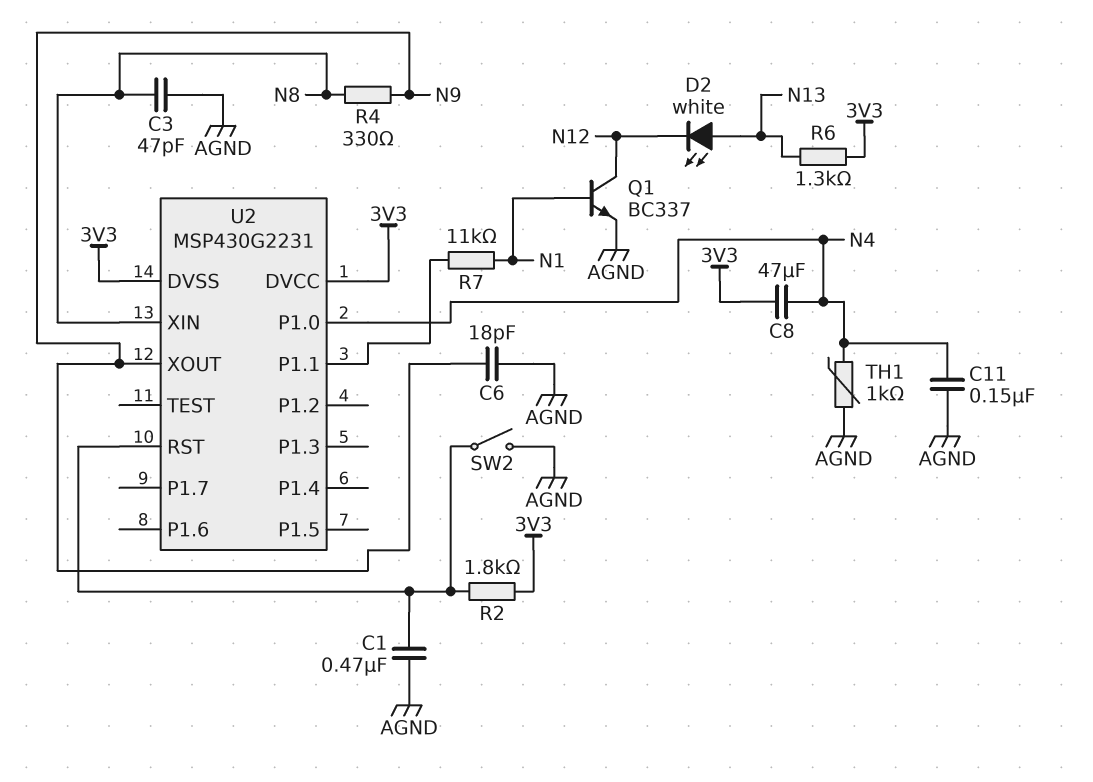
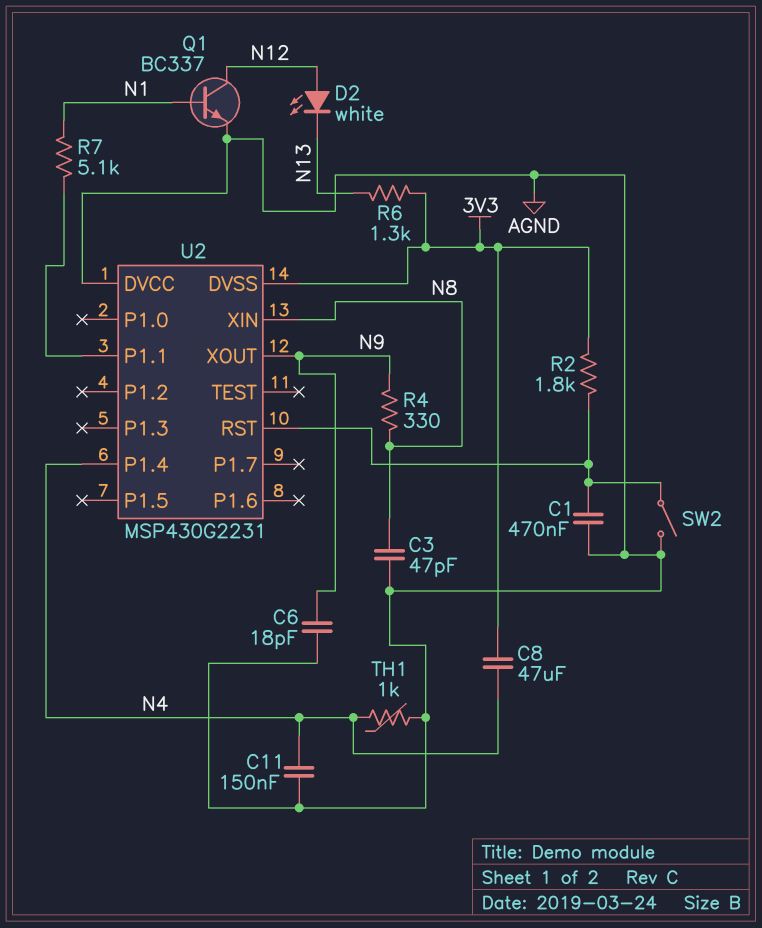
D2: LED white (A N13, K N12) -> LED white (A N12, K N13)
R7: 11k (N1, U2/P1.1) -> 5.1k (N1, U2/P1.1)
U2 pin DVCC: 3V3 -> AGND
U2 pin P1.0: N4 -> none
U2 pin P1.4: none -> N4

